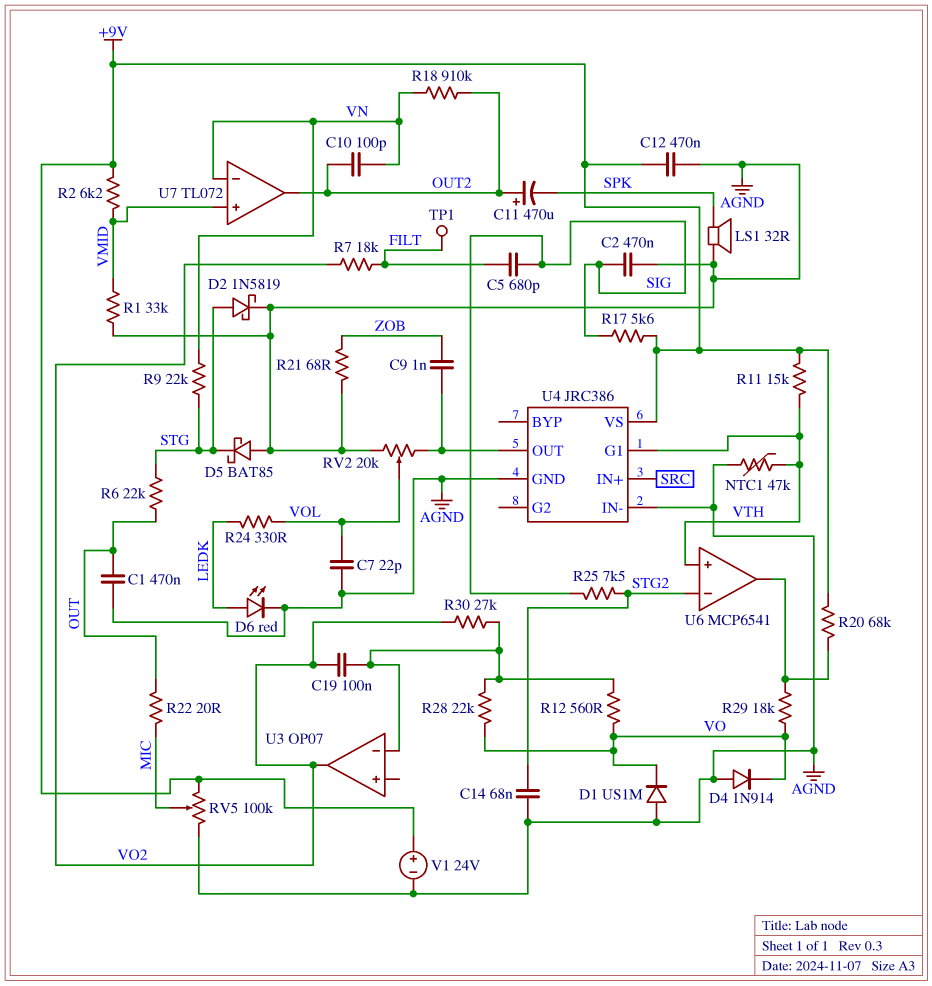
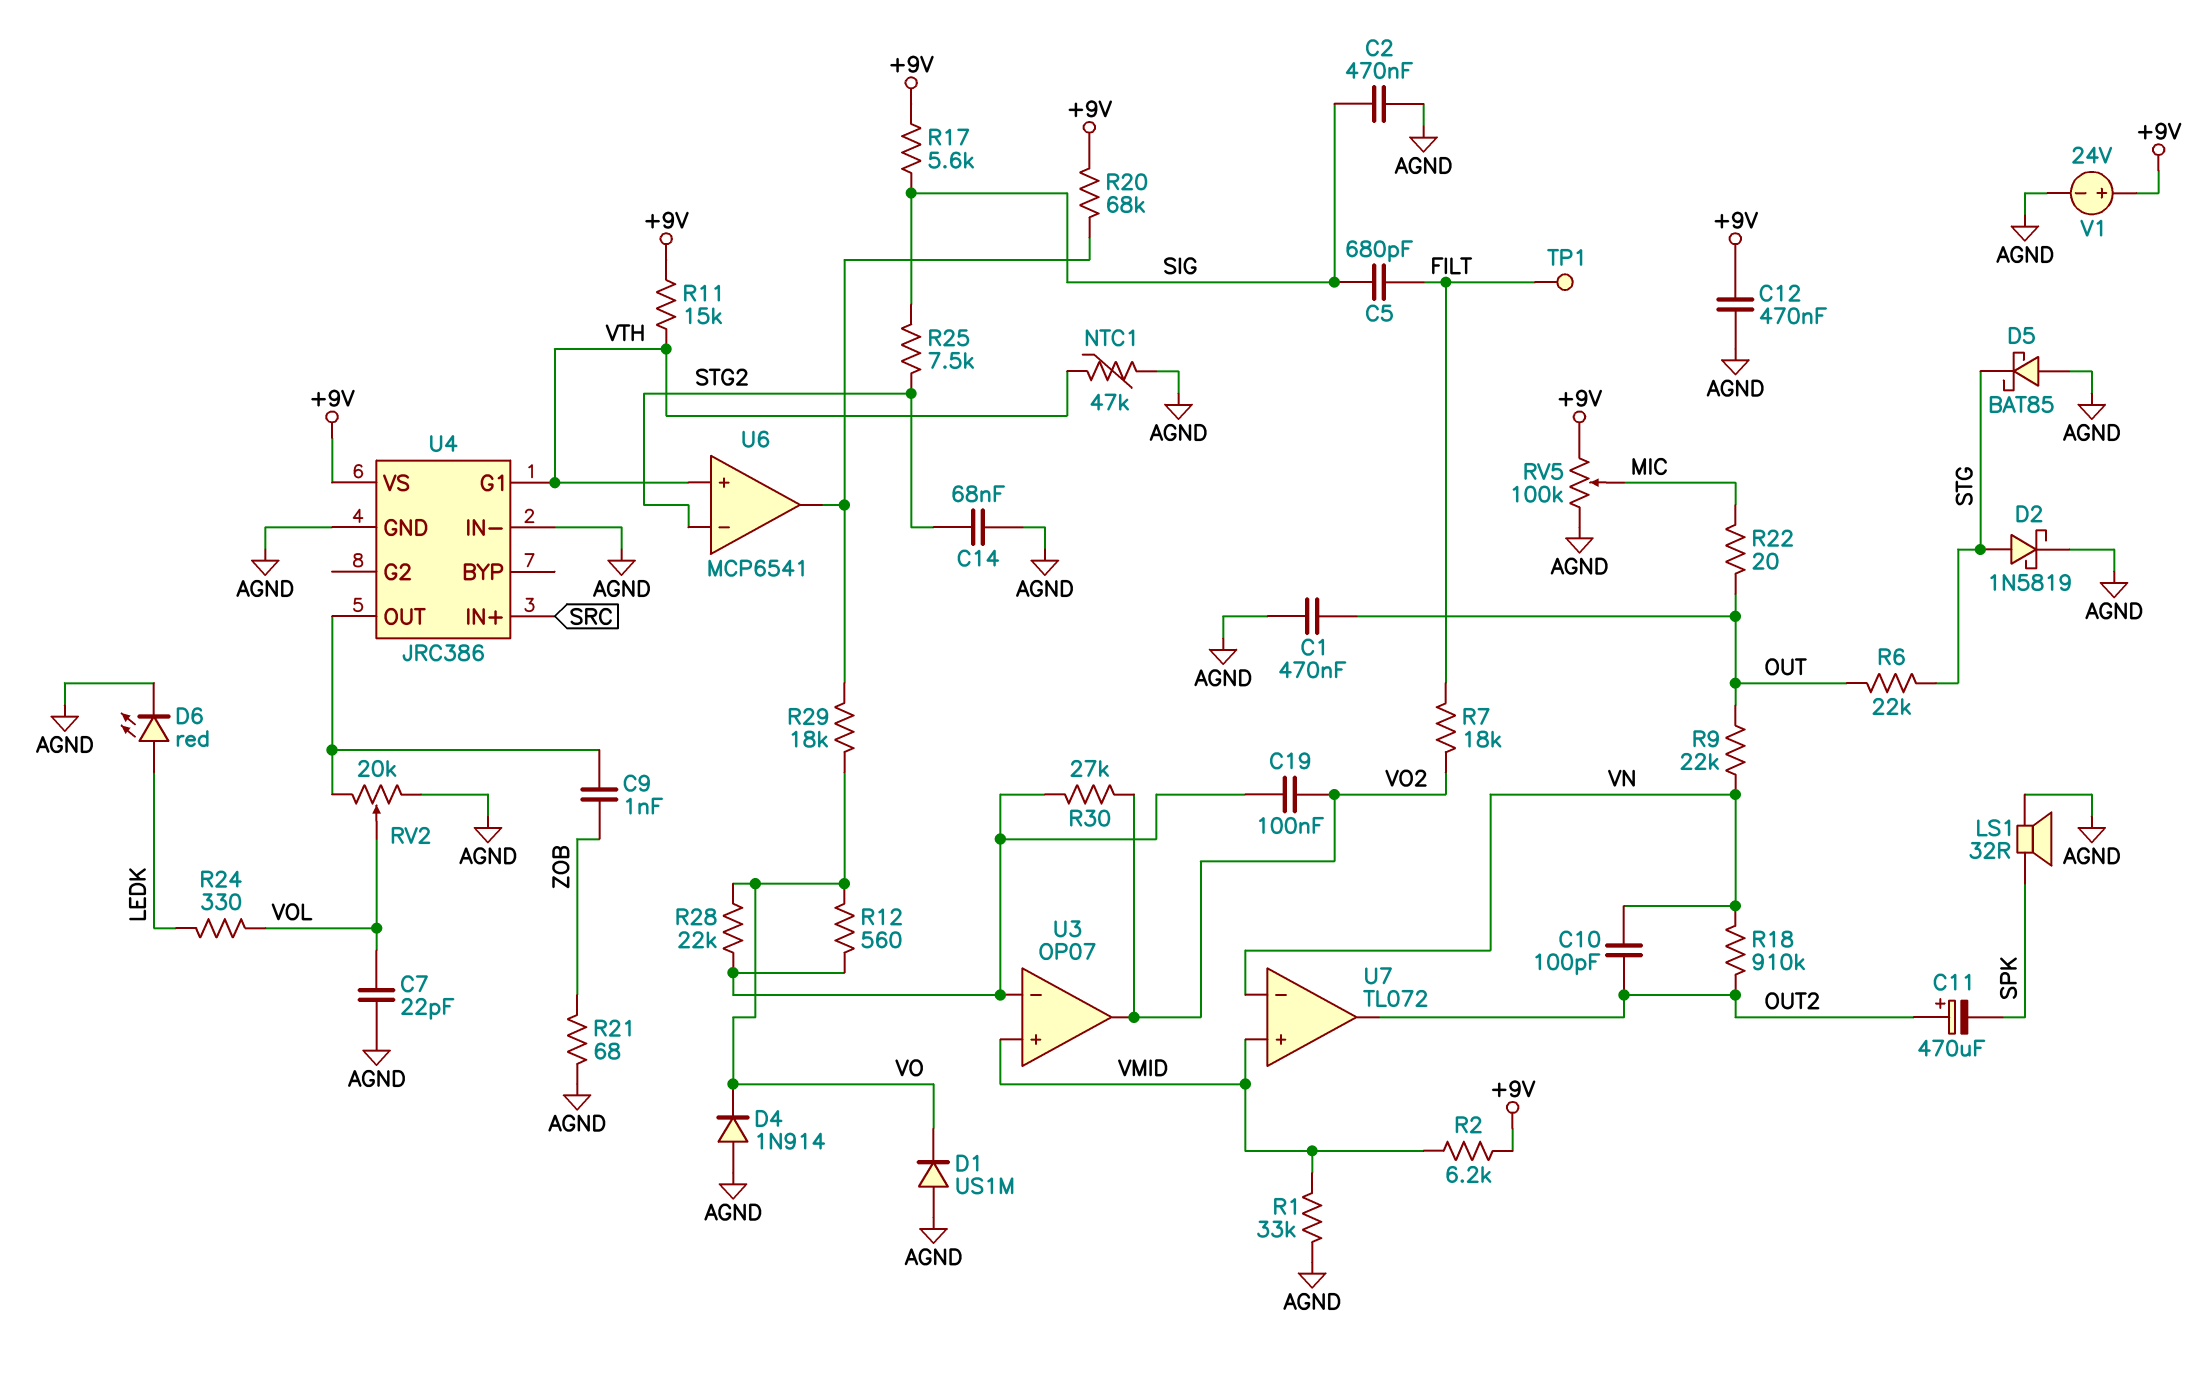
R9: 22k (STG, VN) -> 22k (OUT, VN)
U3 pin in+: none -> VMID

